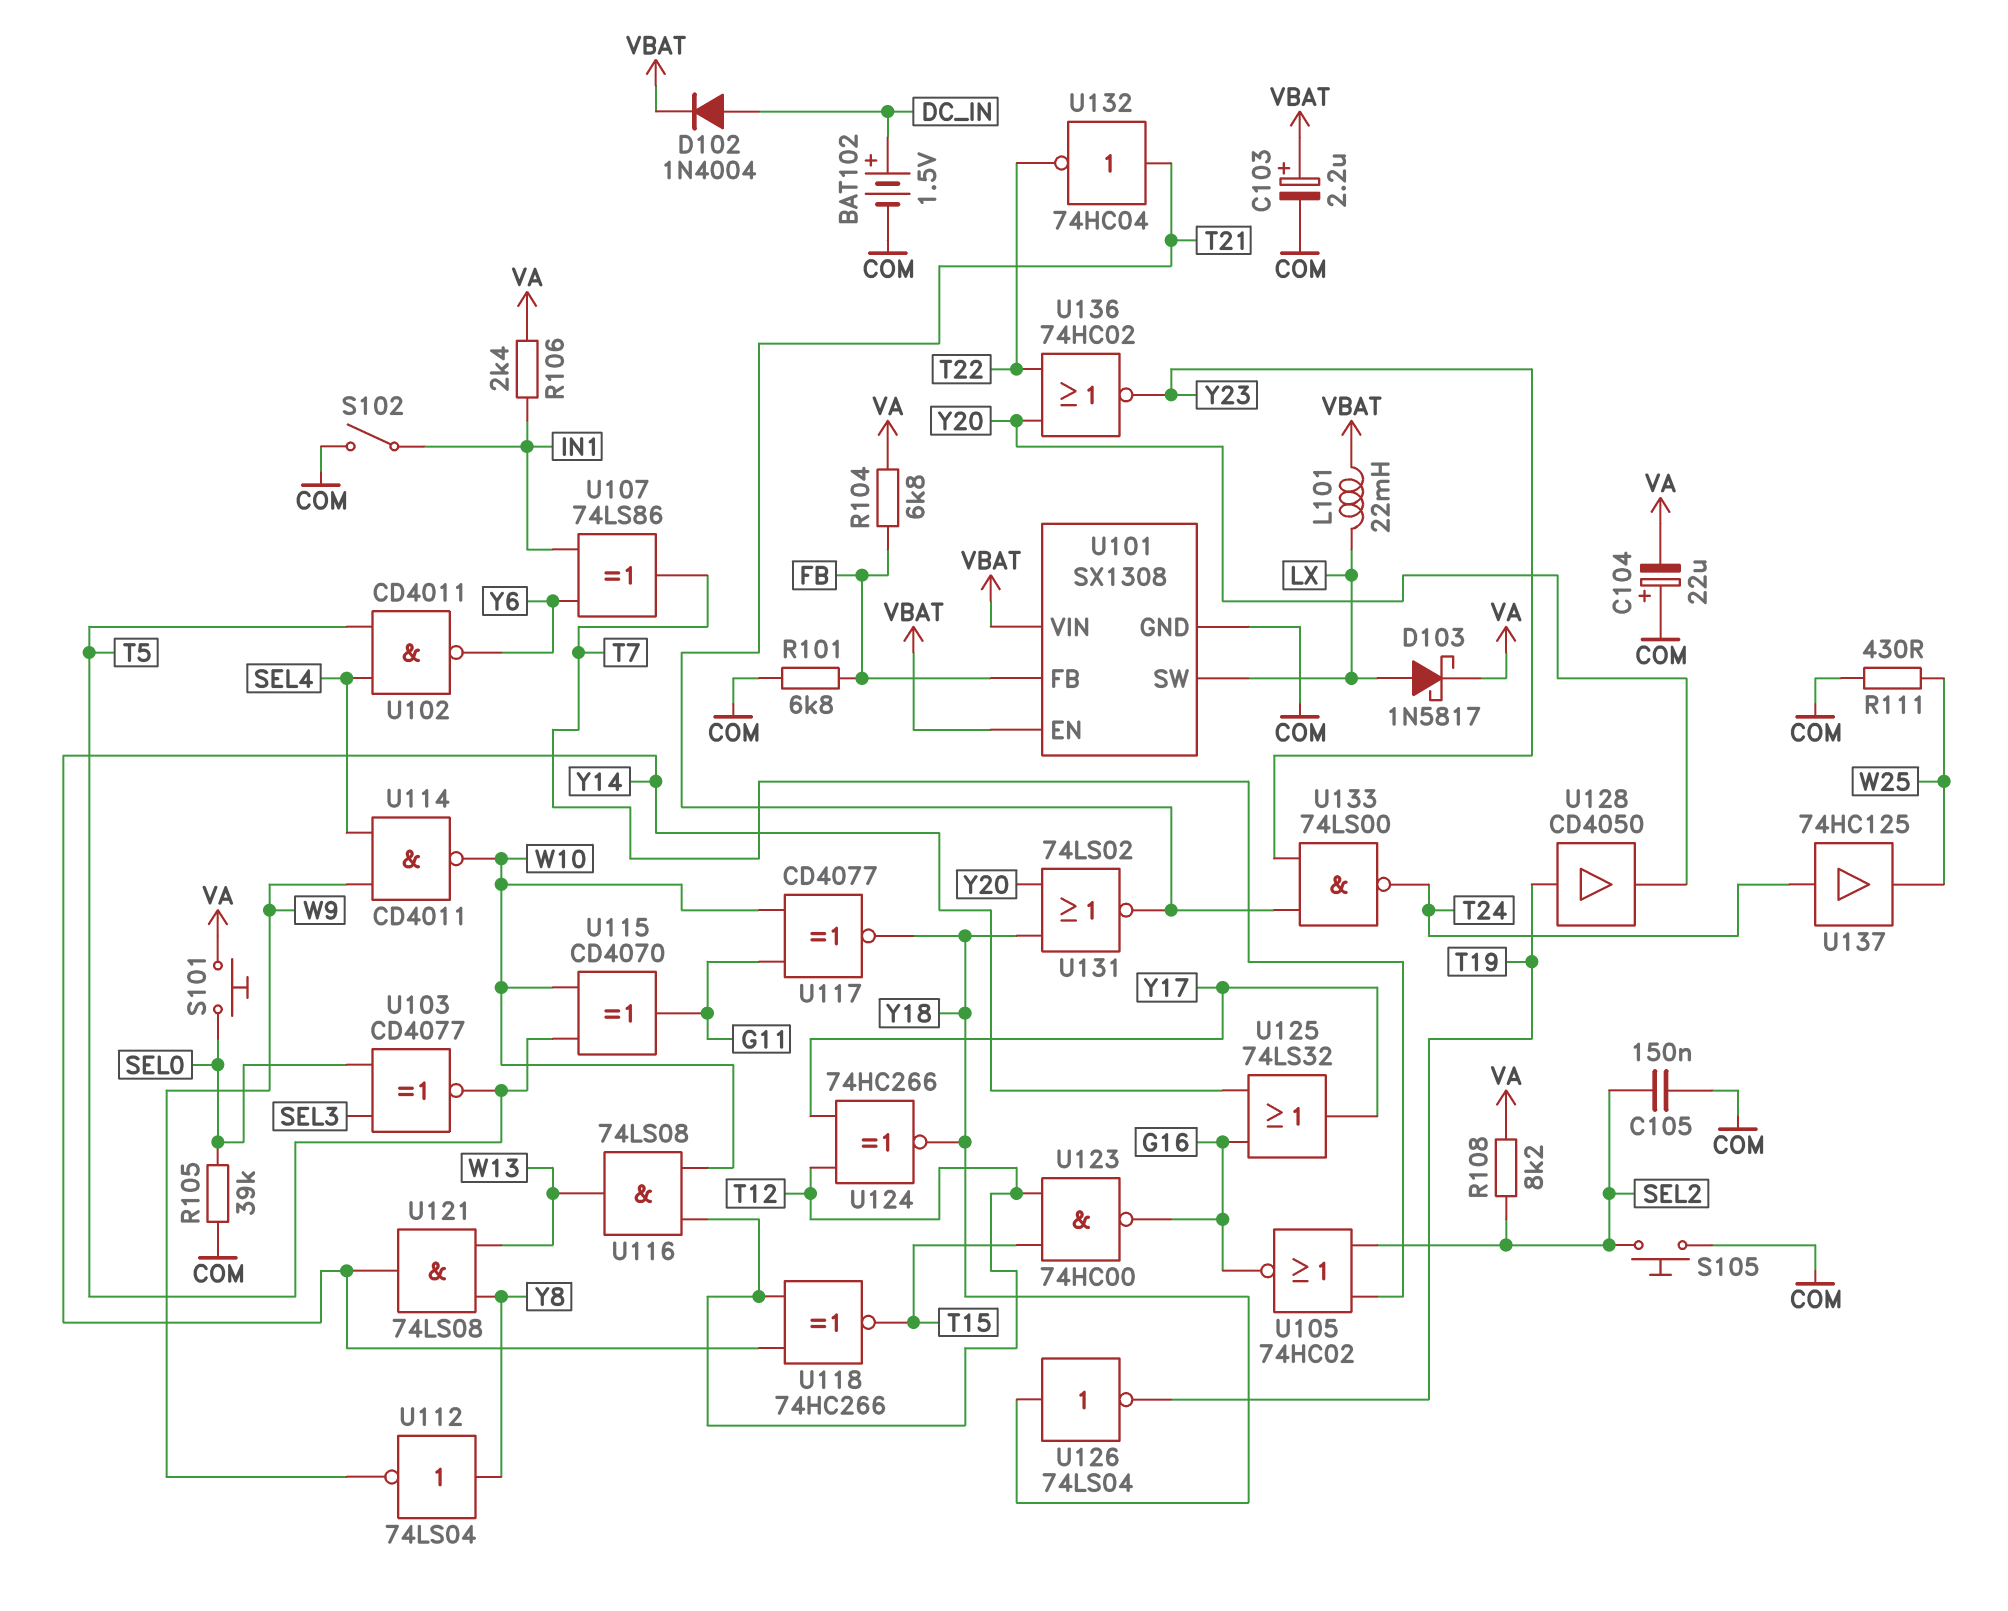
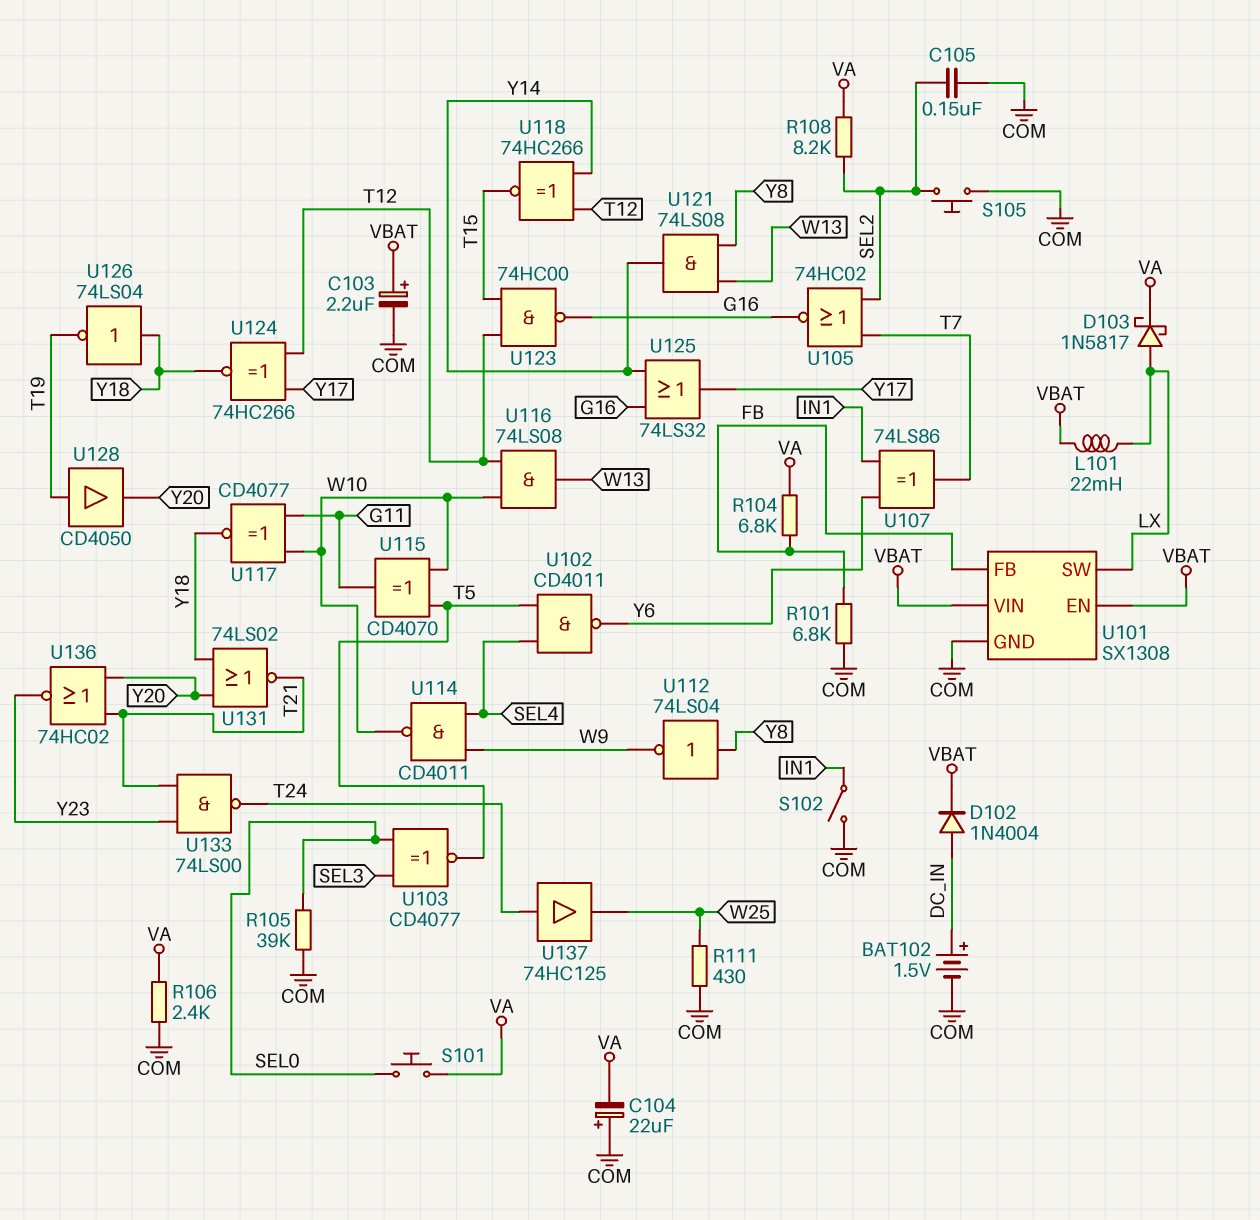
R106: 2.4k (IN1, VA) -> 2.4k (COM, VA)
U132: NOT 74HC04 (in T21, out T22) -> none
U136: NOR 74HC02 (in T22, in Y20, out Y23) -> NOR 74HC02 (in T21, in Y20, out Y23)

